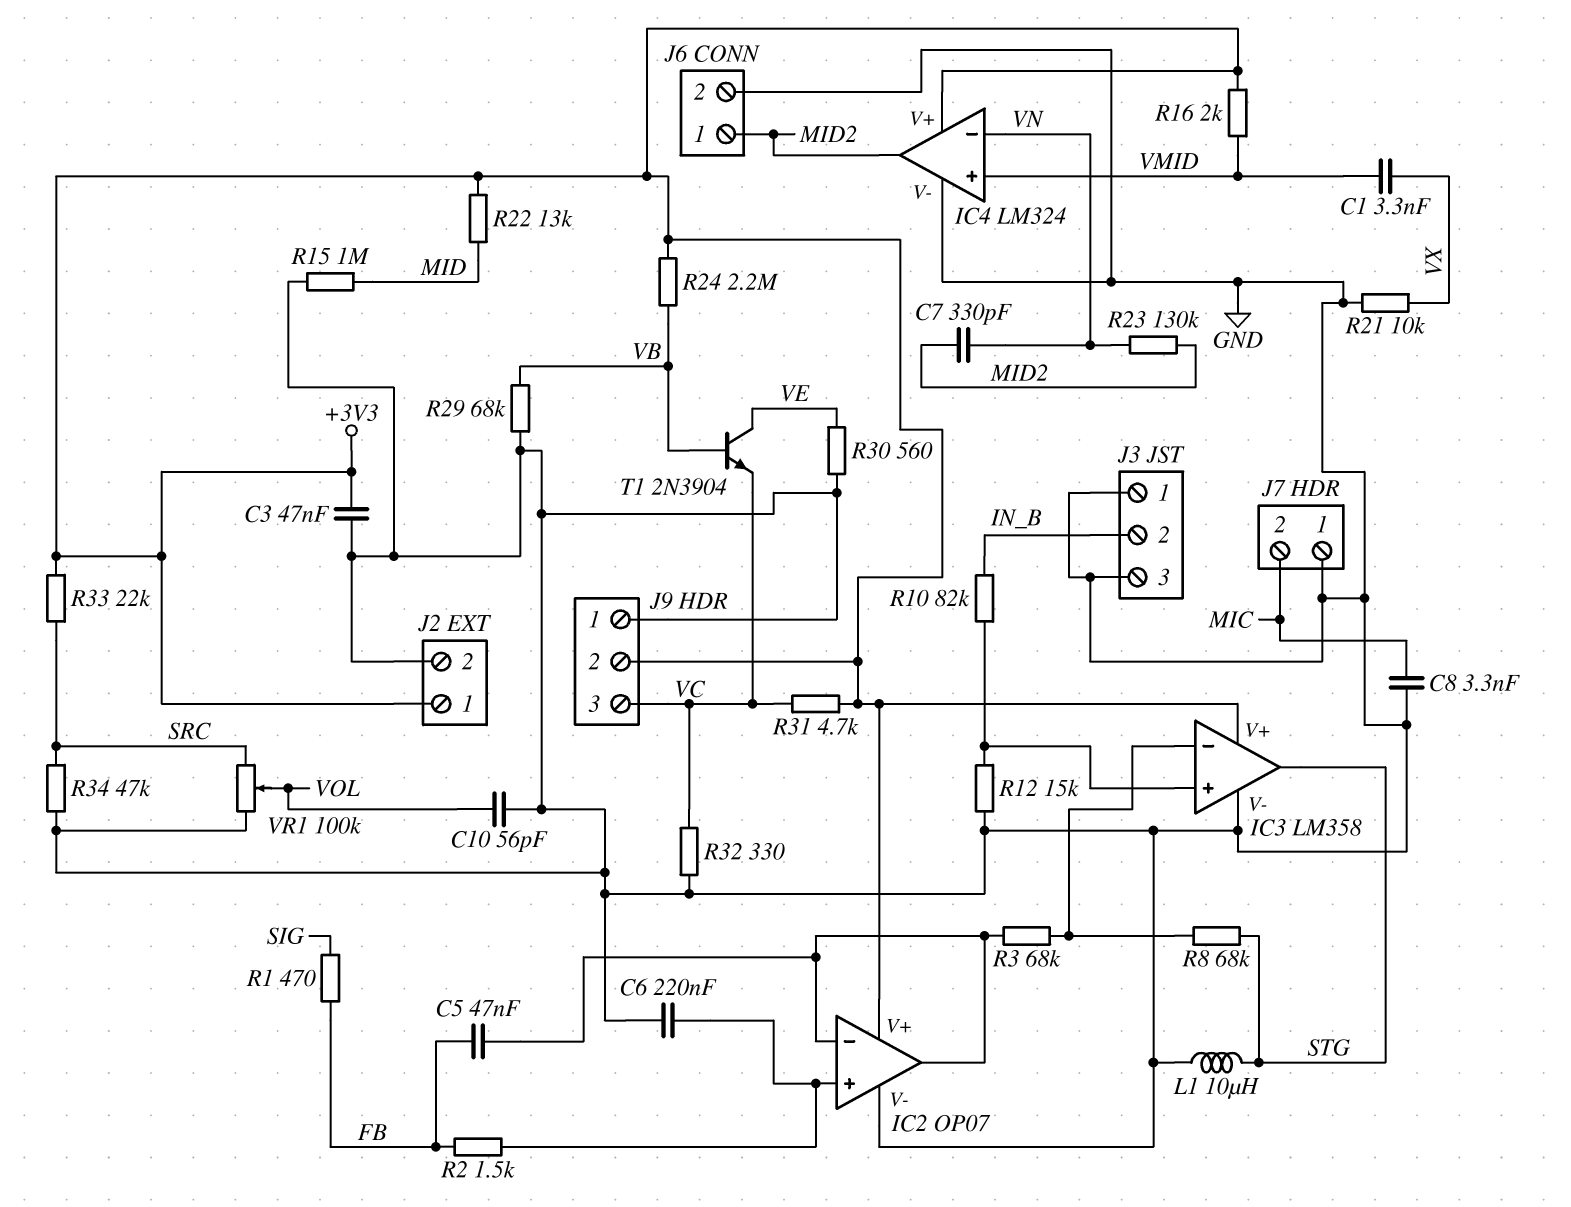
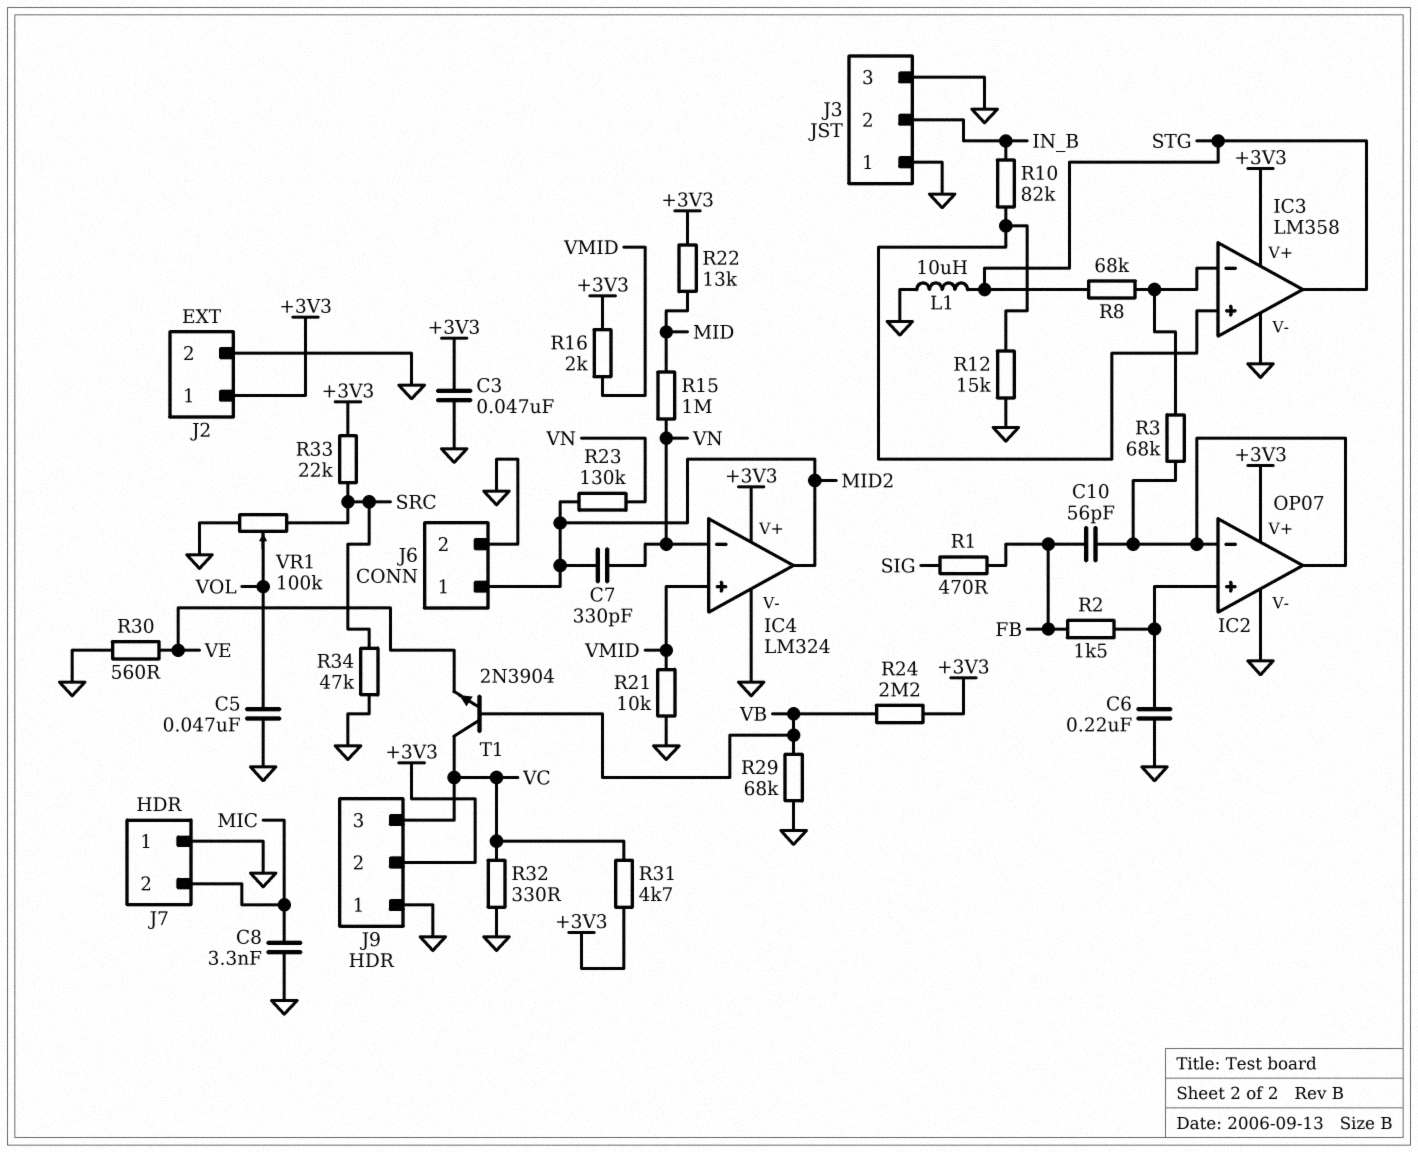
C1: 3.3nF (VMID, VX) -> none
C5: 47nF (FB, IC2/in-) -> 47nF (GND, VOL)
C10: 56pF (GND, VOL) -> 56pF (FB, IC2/in-)
R15: 1M (GND, MID) -> 1M (MID, VN)
R21: 10k (GND, VX) -> 10k (GND, VMID)
T1: NPN 2N3904 (B VB, C VE, E VC) -> NPN 2N3904 (B VB, C VC, E VE)

